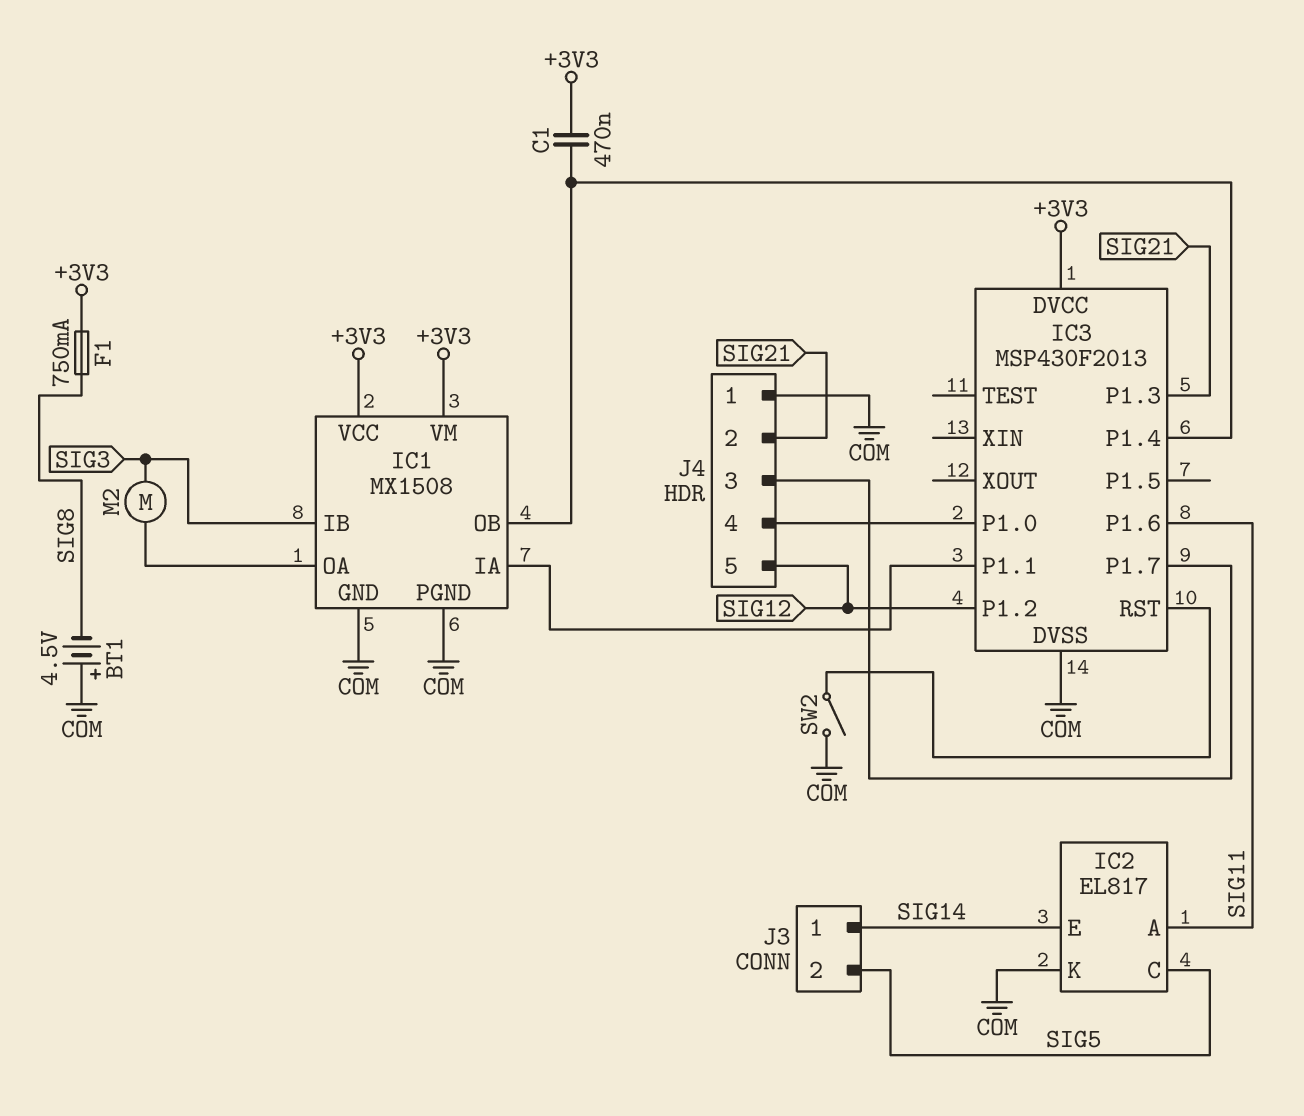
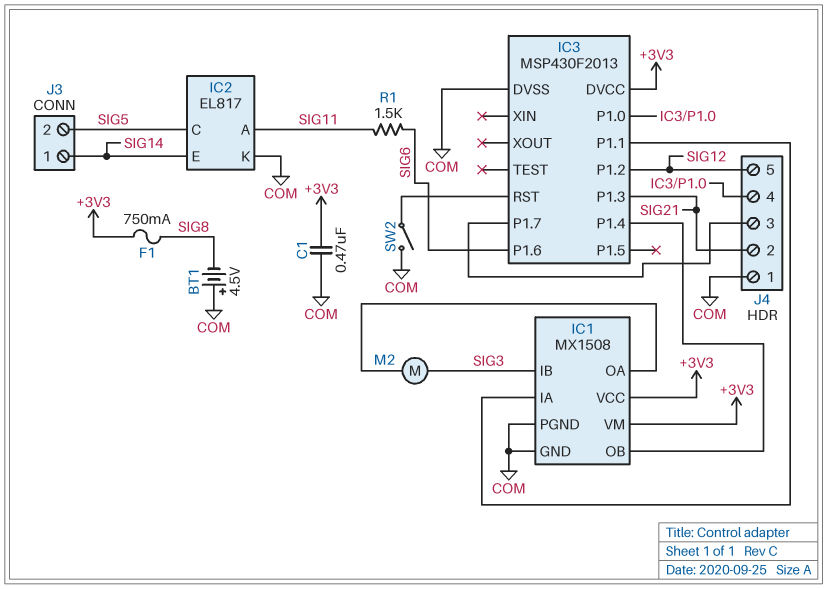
C1: 470nF (+3V3, IC1/OB) -> 470nF (+3V3, COM)
IC3 pin P1.6: SIG11 -> SIG6
R1: none -> 1.5k (SIG6, SIG11)

